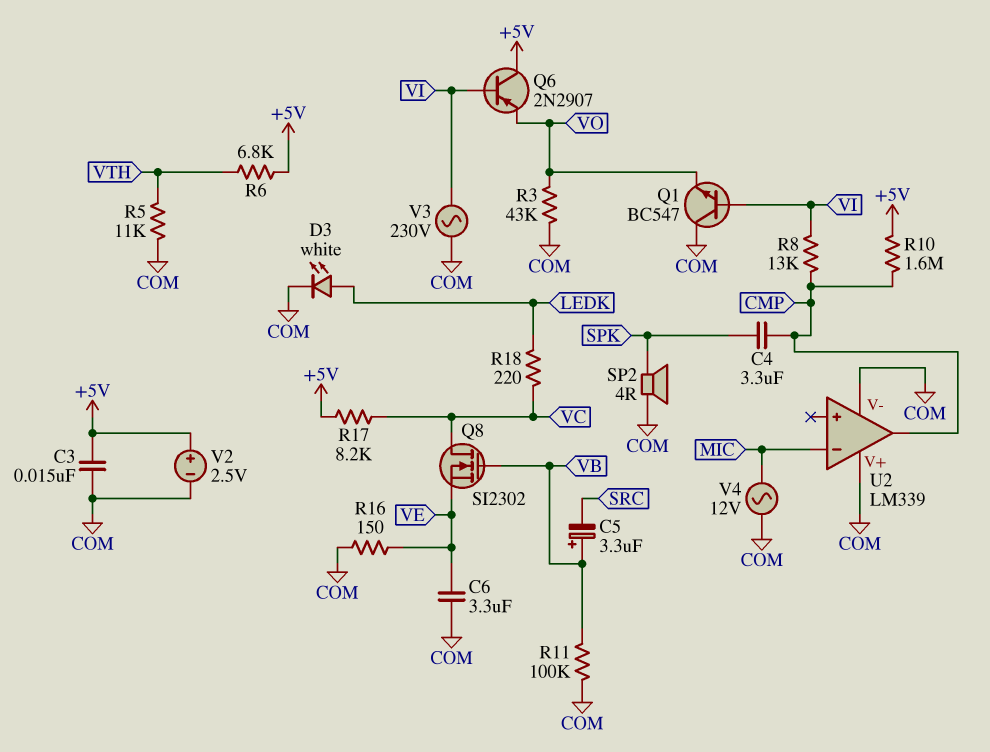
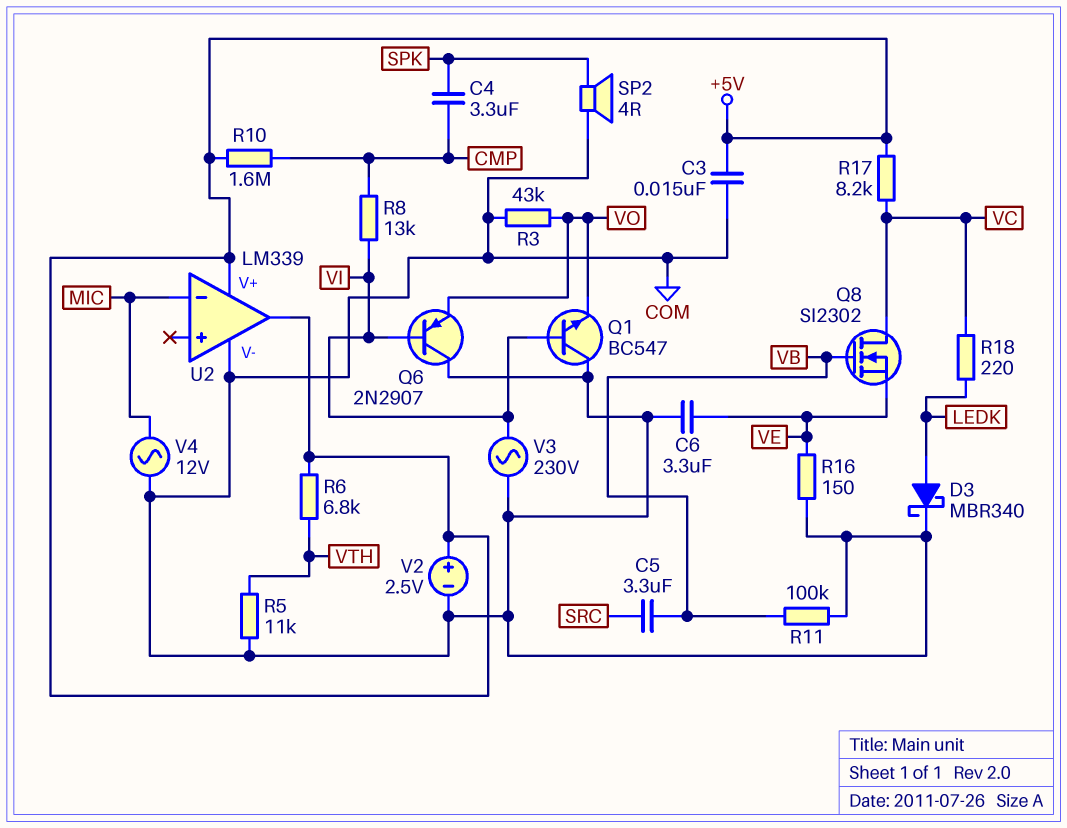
C5: 3.3uF (plus VB, minus SRC) -> 3.3uF (SRC, VB)
D3: LED white (A LEDK, K COM) -> schottky MBR340 (A LEDK, K COM)
Q6: PNP 2N2907 (B VI, C +5V, E VO) -> PNP 2N2907 (B VI, C COM, E VO)
U2 pin V+: COM -> +5V
U2 pin out: CMP -> +5V

